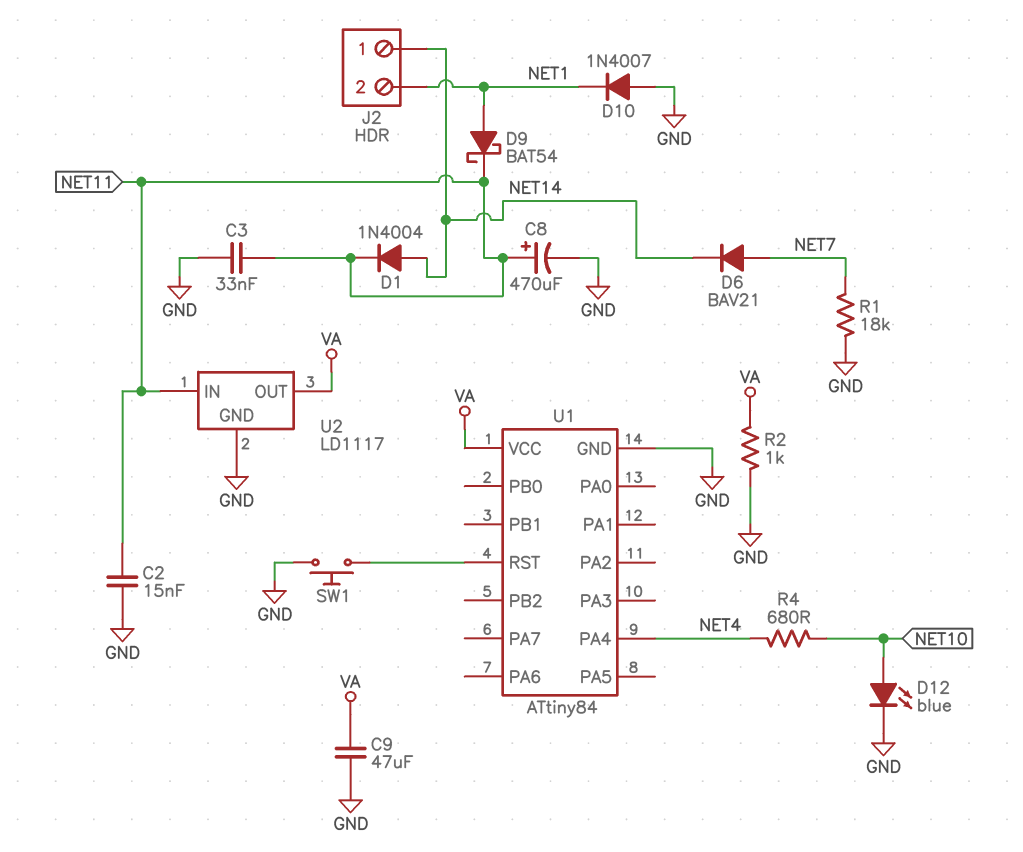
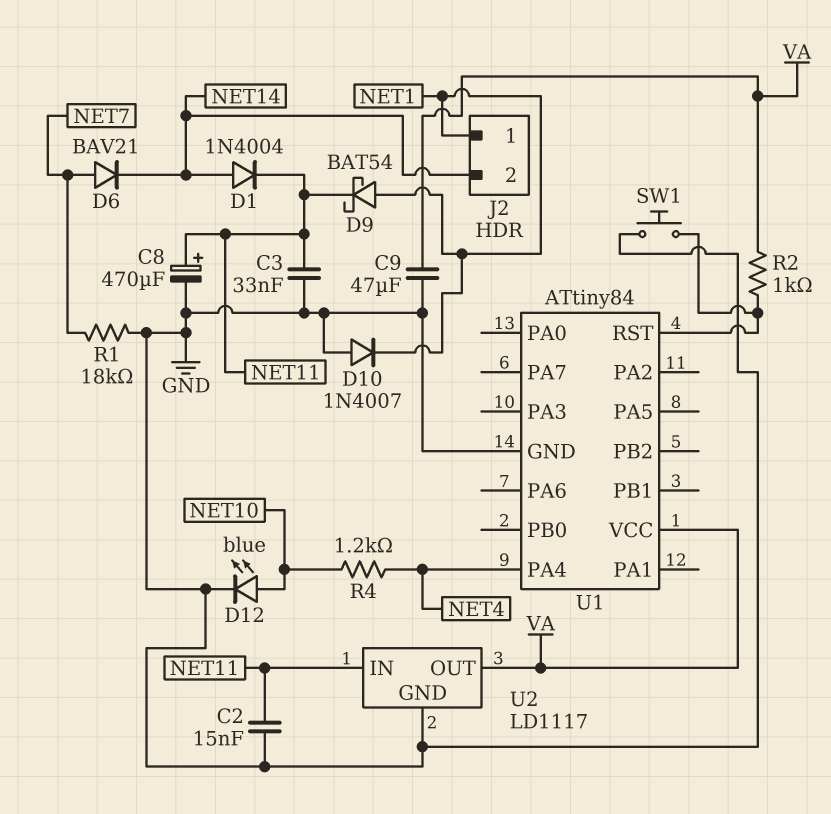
J2 pin 1: NET14 -> NET1
J2 pin 2: NET1 -> NET14
R2: 1k (GND, VA) -> 1k (U1/RST, VA)
R4: 680 (NET4, NET10) -> 1.2k (NET4, NET10)

